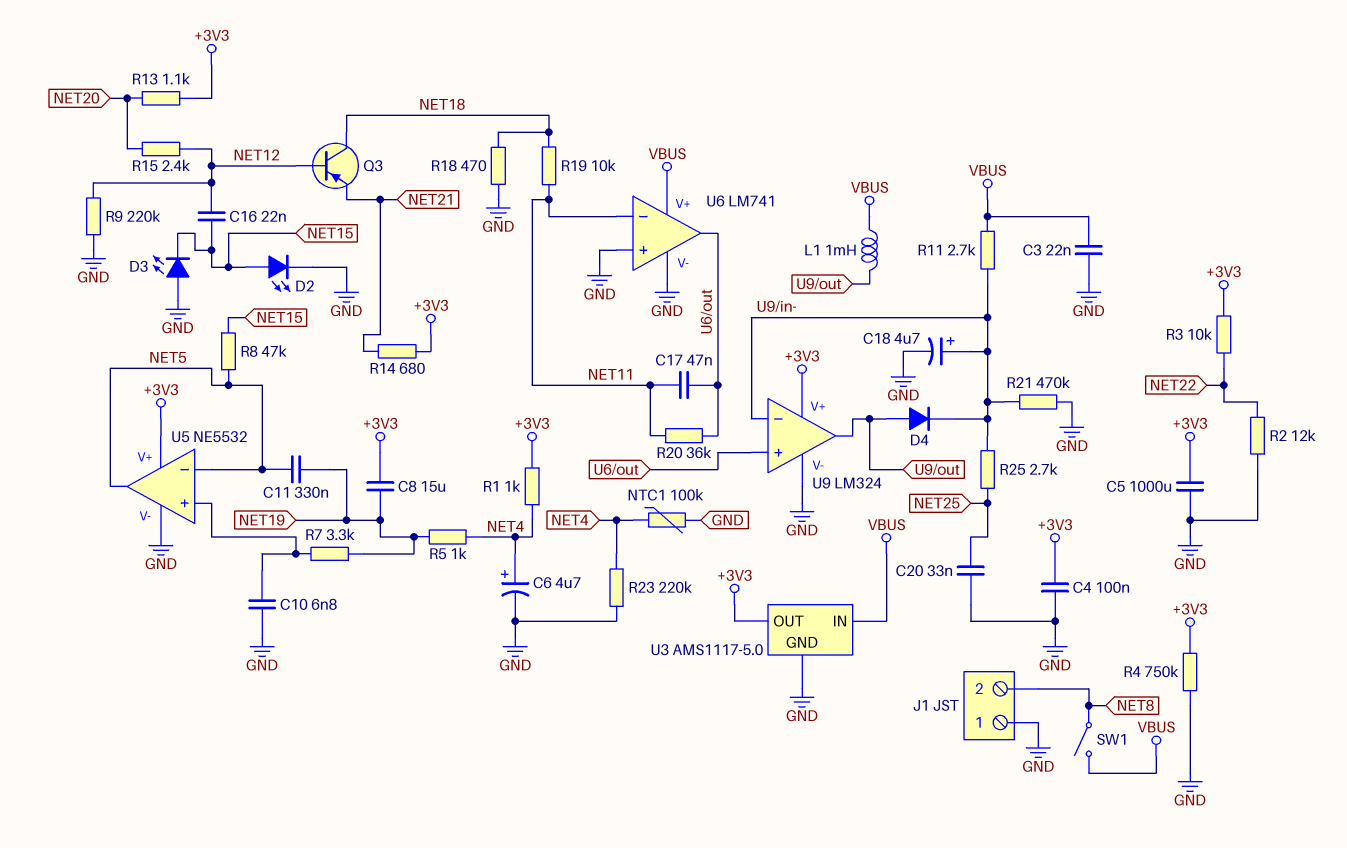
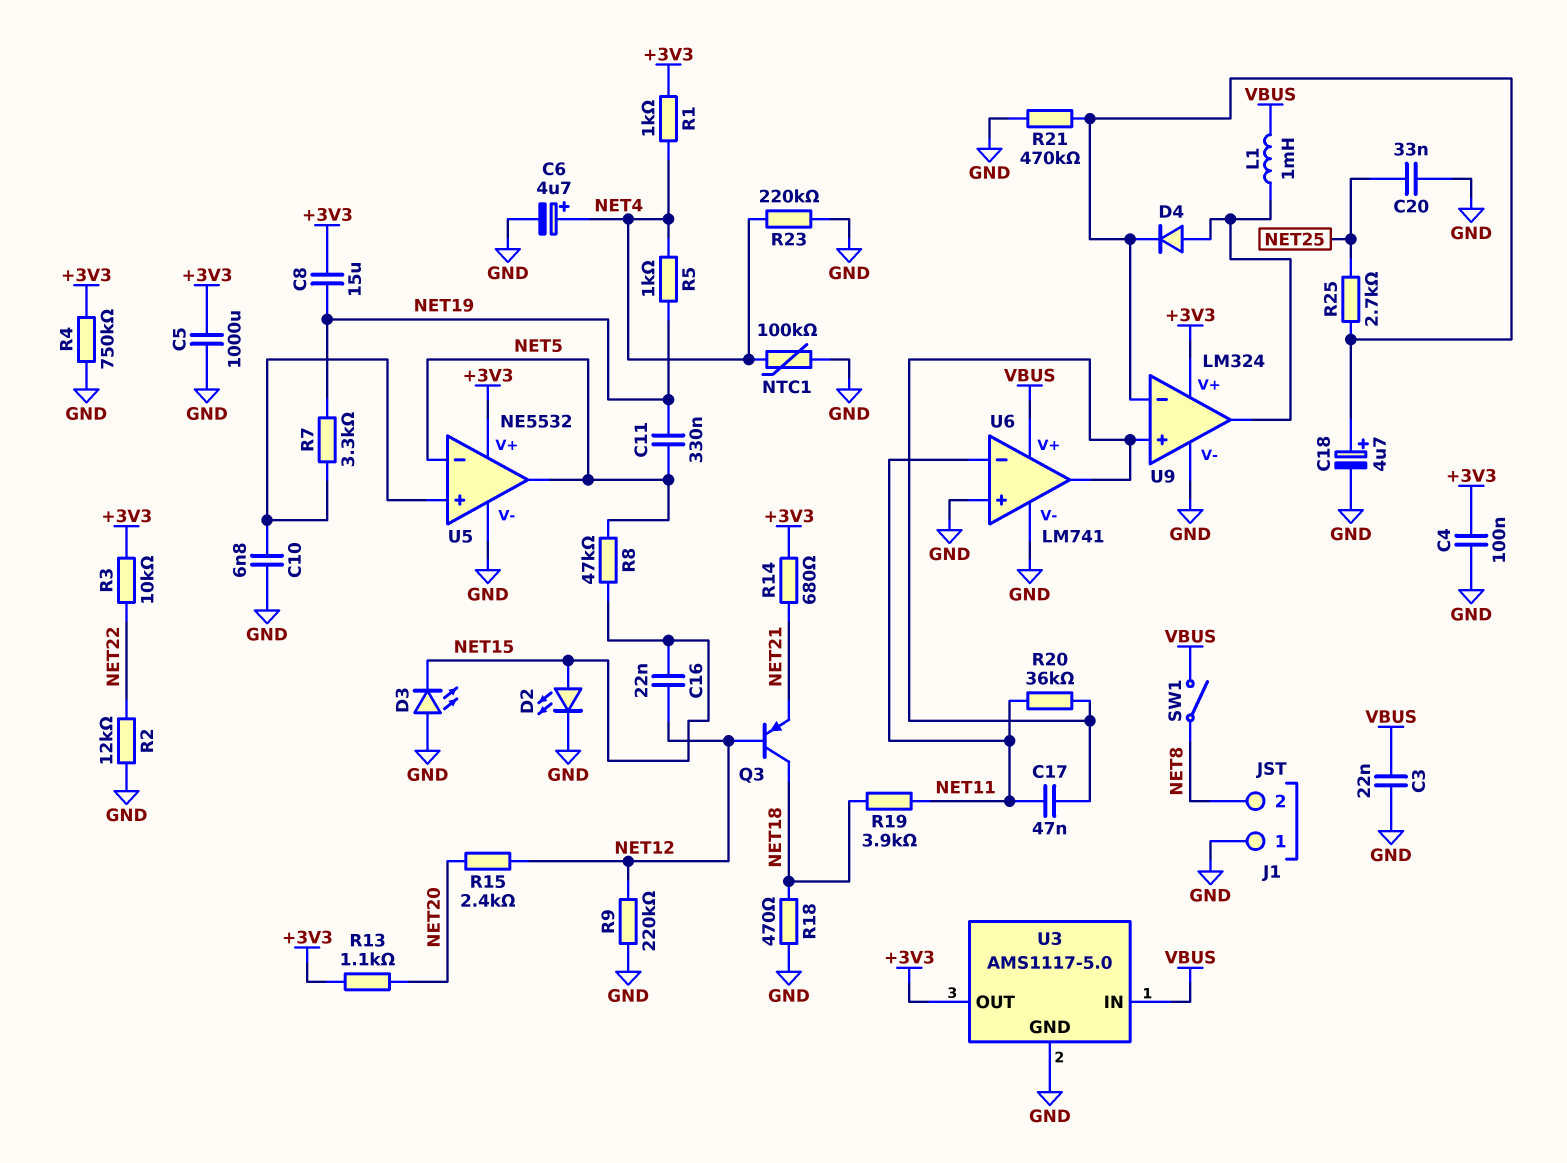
R11: 2.7k (U9/in-, VBUS) -> none
R19: 10k (NET11, NET18) -> 3.9k (NET11, NET18)

